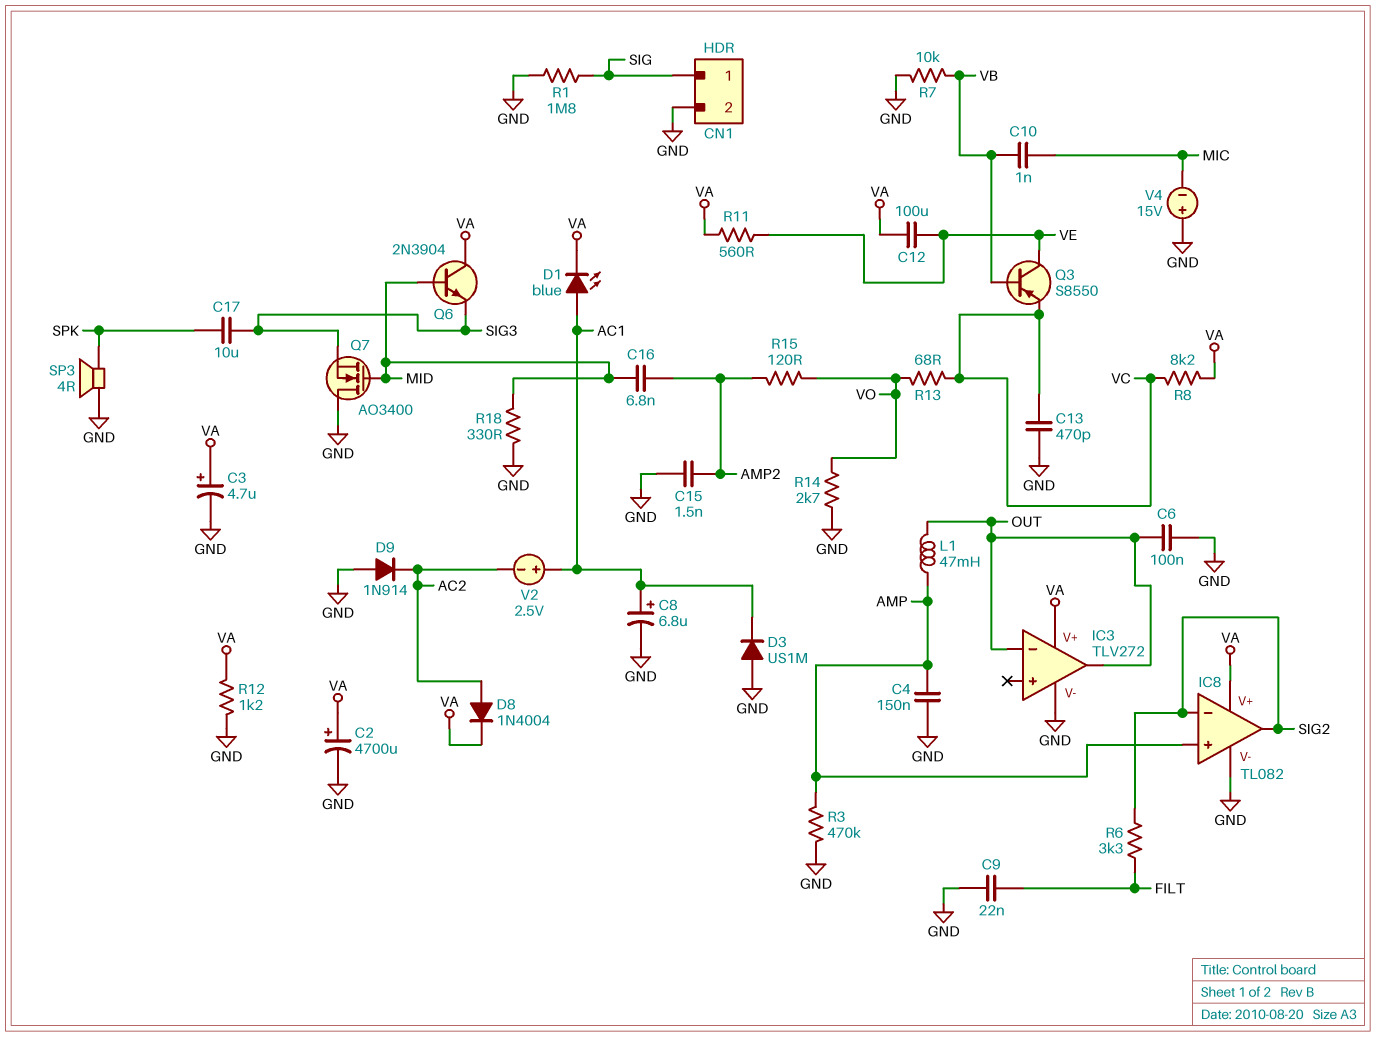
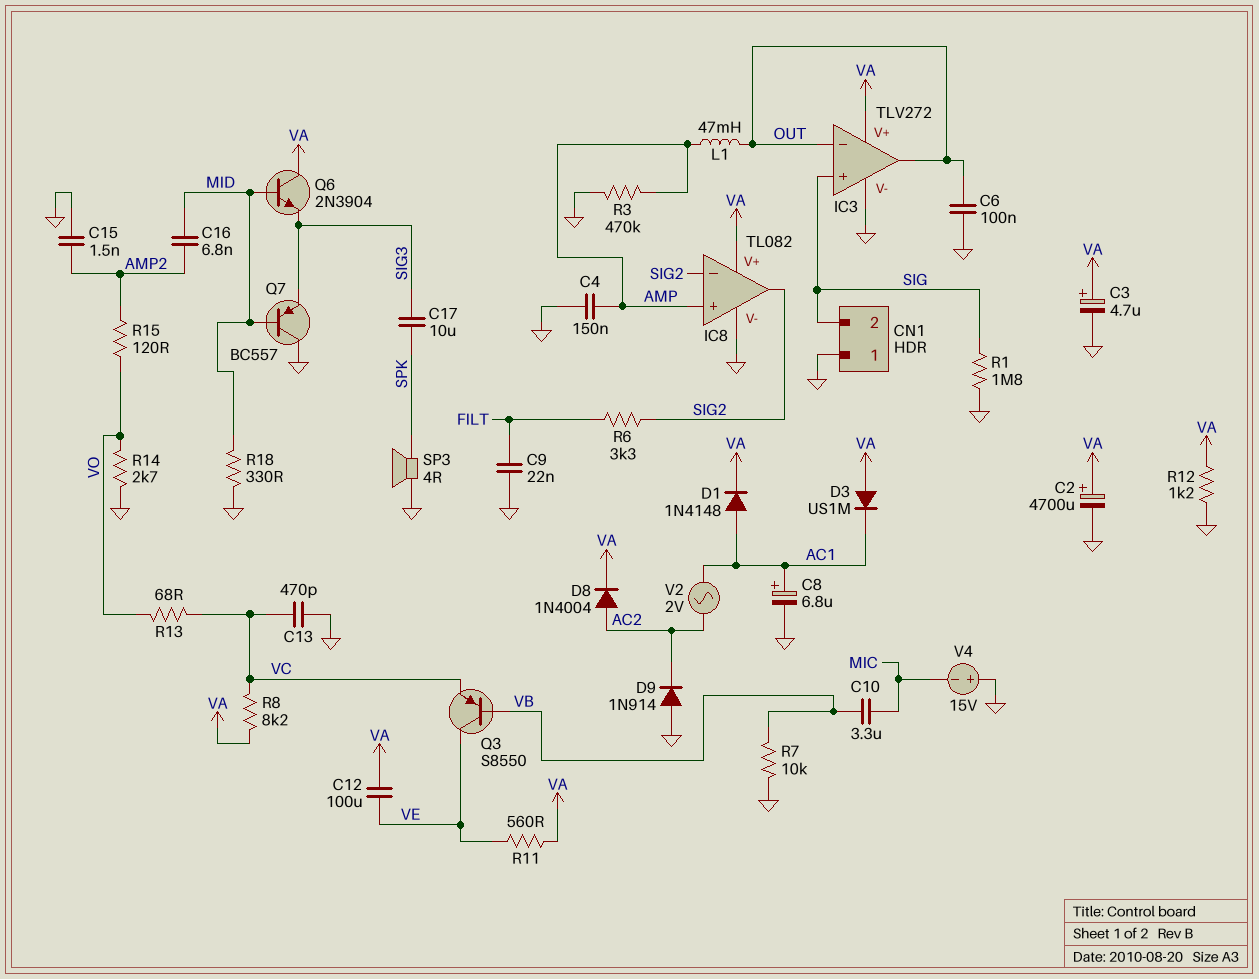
C10: 1nF (MIC, VB) -> 3.3uF (MIC, VB)
CN1 pin 1: SIG -> GND
CN1 pin 2: GND -> SIG
D1: LED blue (A AC1, K VA) -> diode 1N4148 (A AC1, K VA)
D3: diode US1M (A GND, K AC1) -> diode US1M (A VA, K AC1)
IC3 pin in+: none -> SIG
Q7: NMOS AO3400 (G MID, D GND, S SIG3) -> PNP BC557 (B MID, C GND, E SIG3)
V2: 2.5V (plus AC1, minus AC2) -> AC 2V (AC1, AC2)

